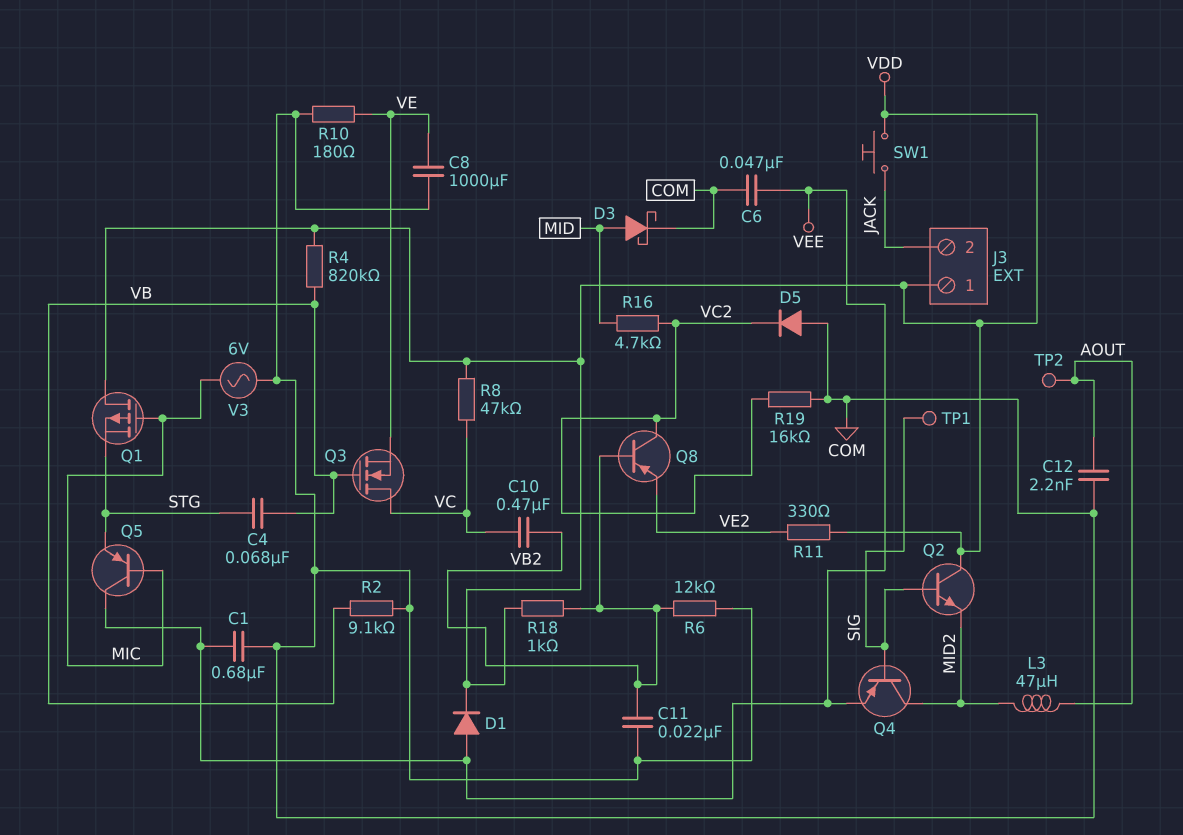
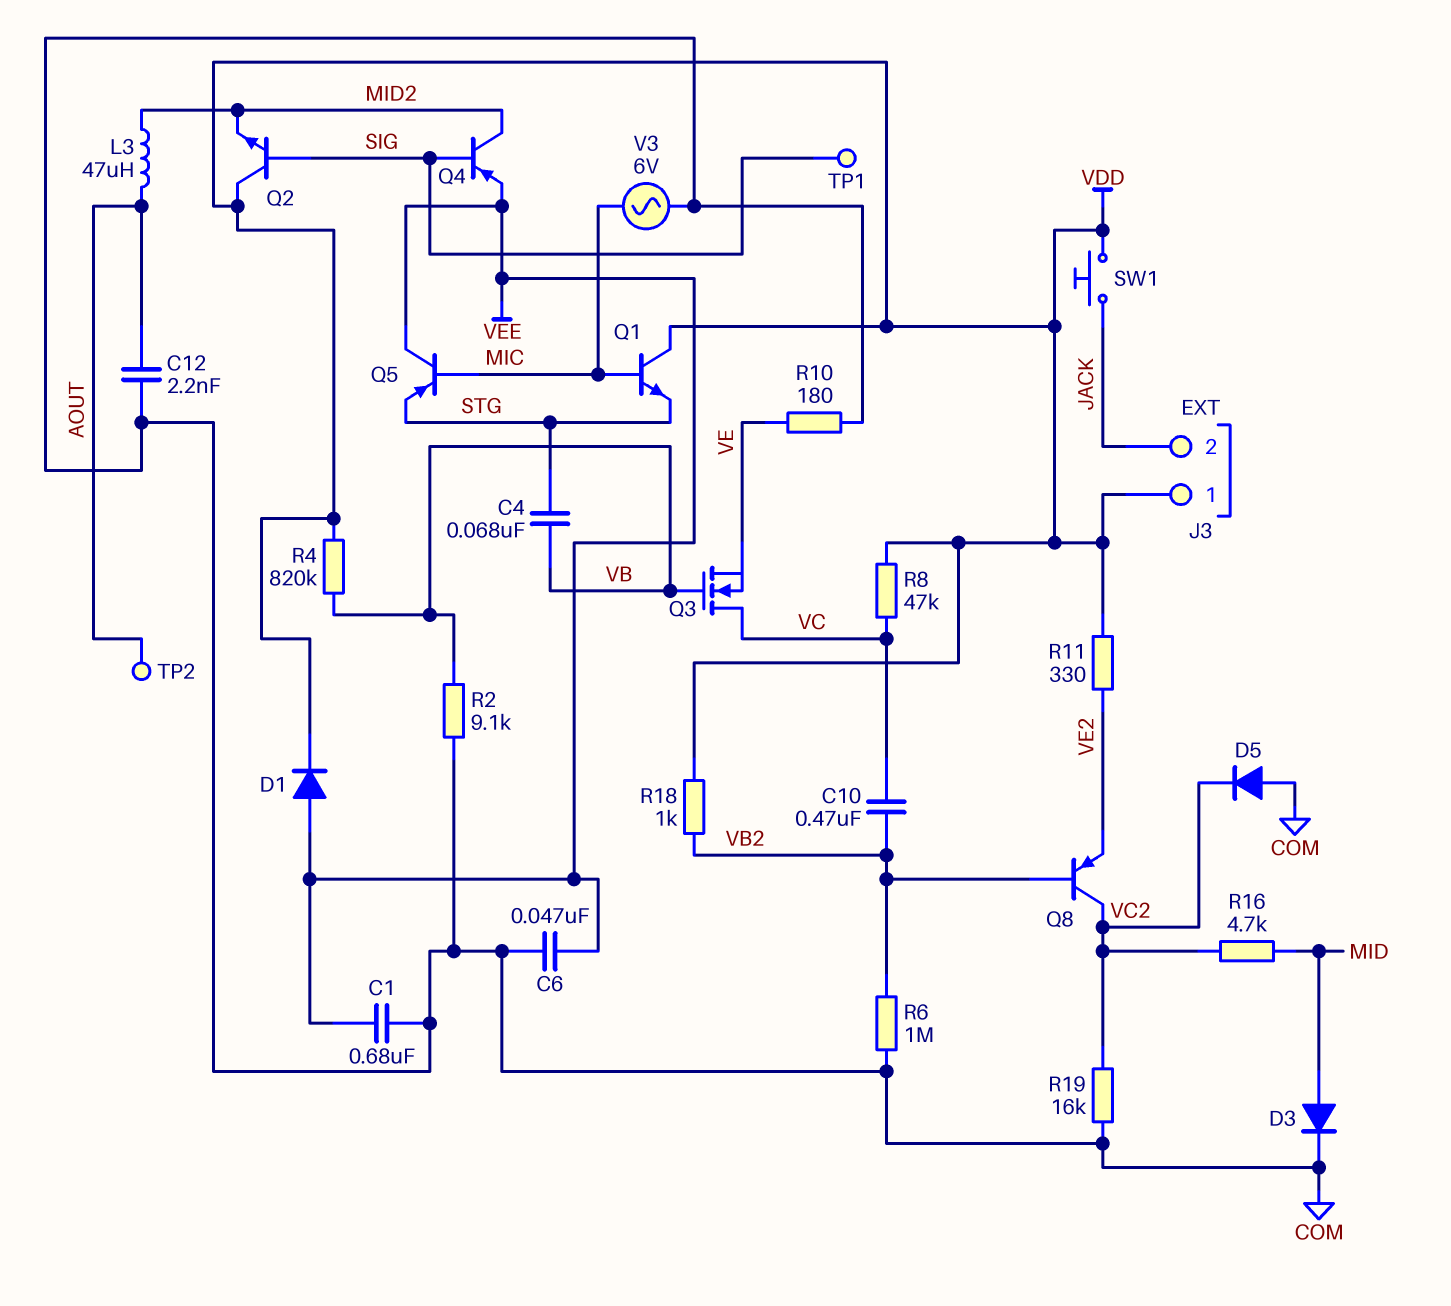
C8: 1000uF (COM, VE) -> none
C11: 22nF (COM, VB2) -> none
D3: schottky (A MID, K COM) -> diode (A MID, K COM)
Q1: PMOS (G MIC, D VDD, S STG) -> NPN (B MIC, C VDD, E STG)
R6: 12k (COM, VB2) -> 1M (COM, VB2)

